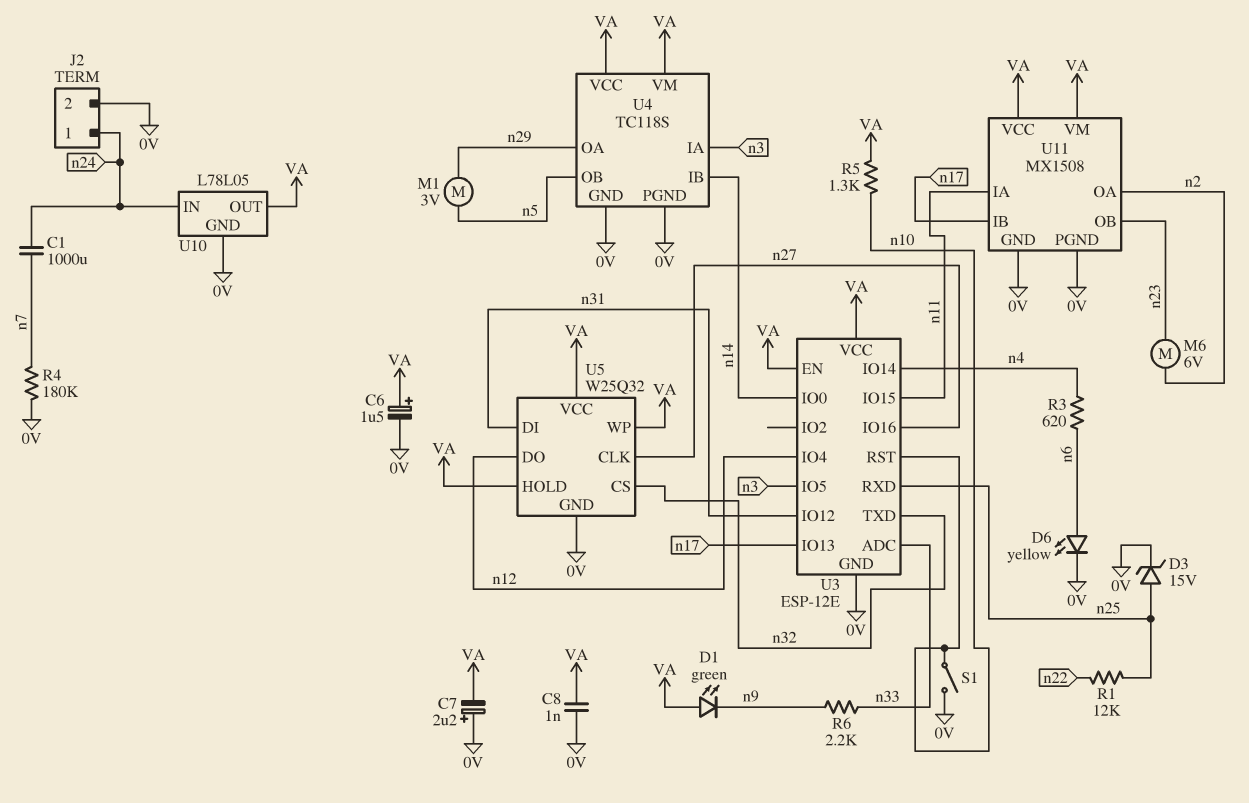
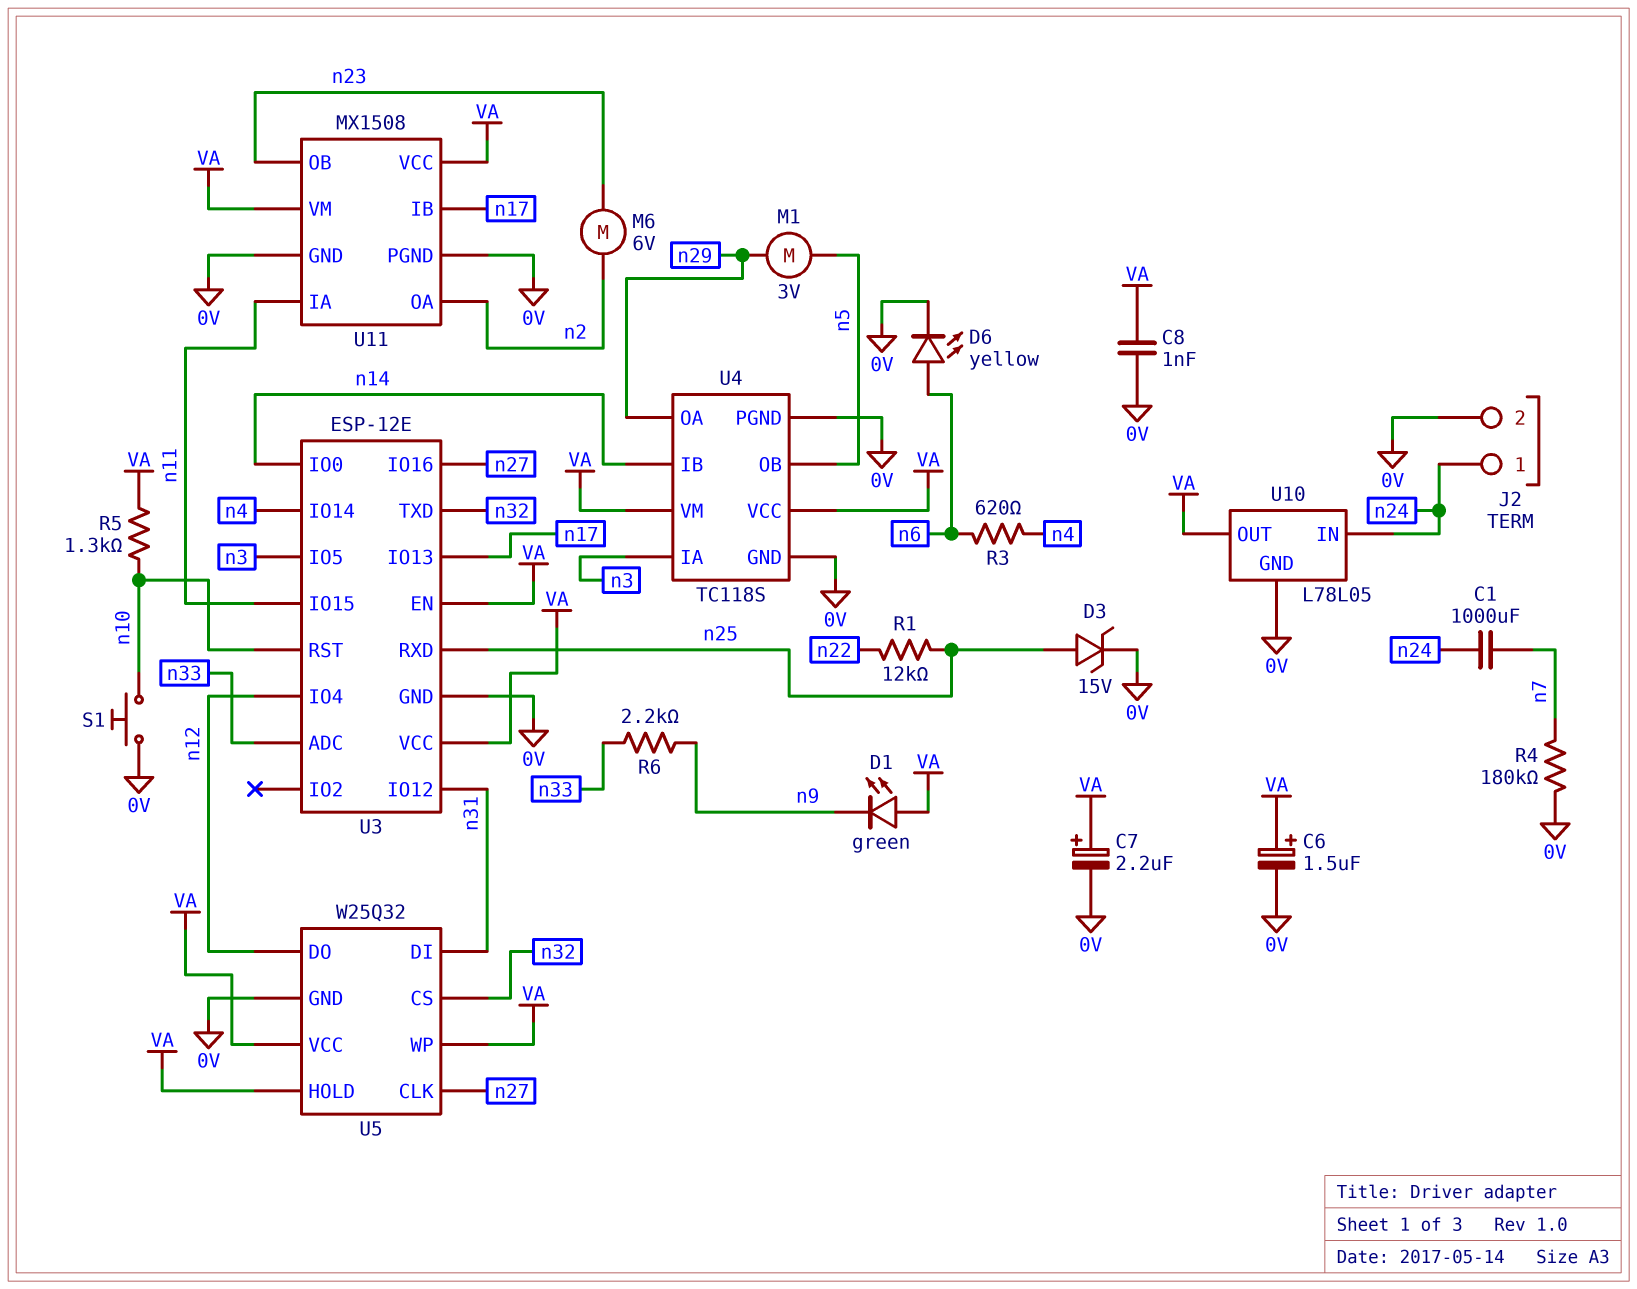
C7: 2.2uF (plus 0V, minus VA) -> 2.2uF (plus VA, minus 0V)
S1: switch (0V, n10) -> button (0V, n10)

